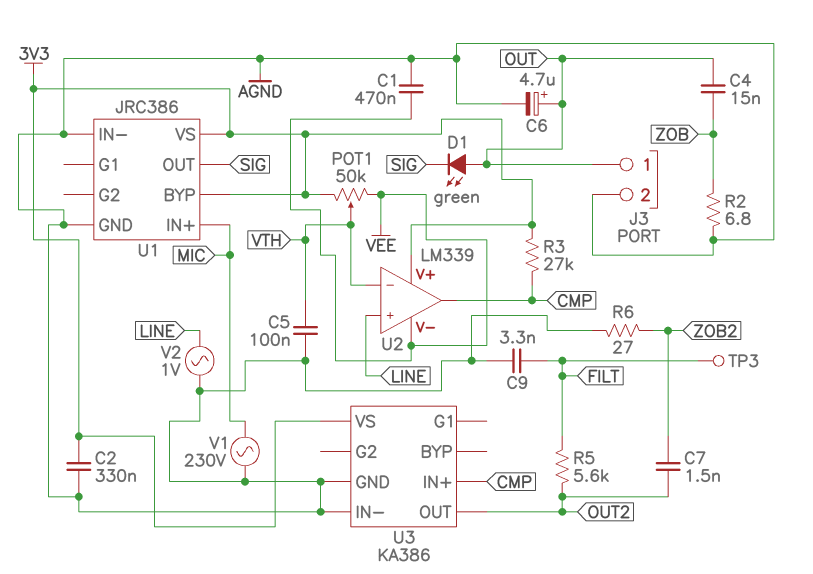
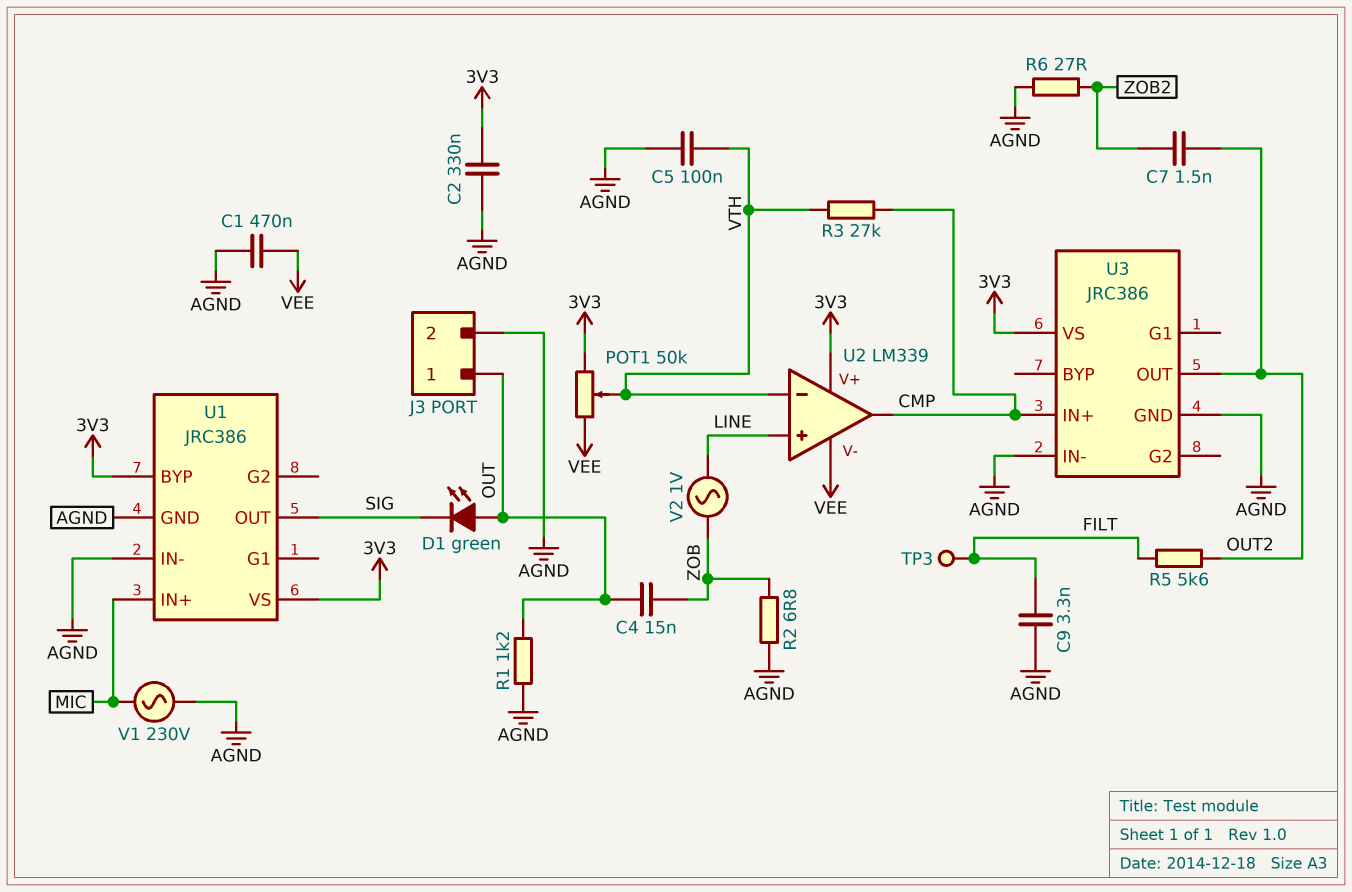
C6: 4.7uF (plus OUT, minus AGND) -> none
R1: none -> 1.2k (AGND, OUT)
R3: 27k (3V3, CMP) -> 27k (CMP, VTH)
U3: KA386 -> JRC386
V2: AC 1V (AGND, LINE) -> AC 1V (LINE, ZOB)

